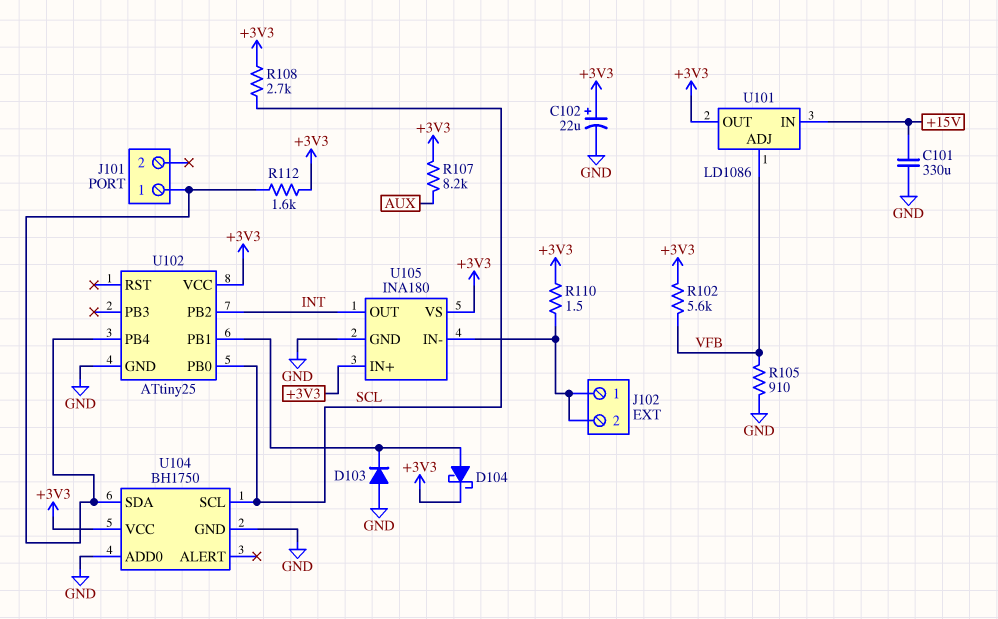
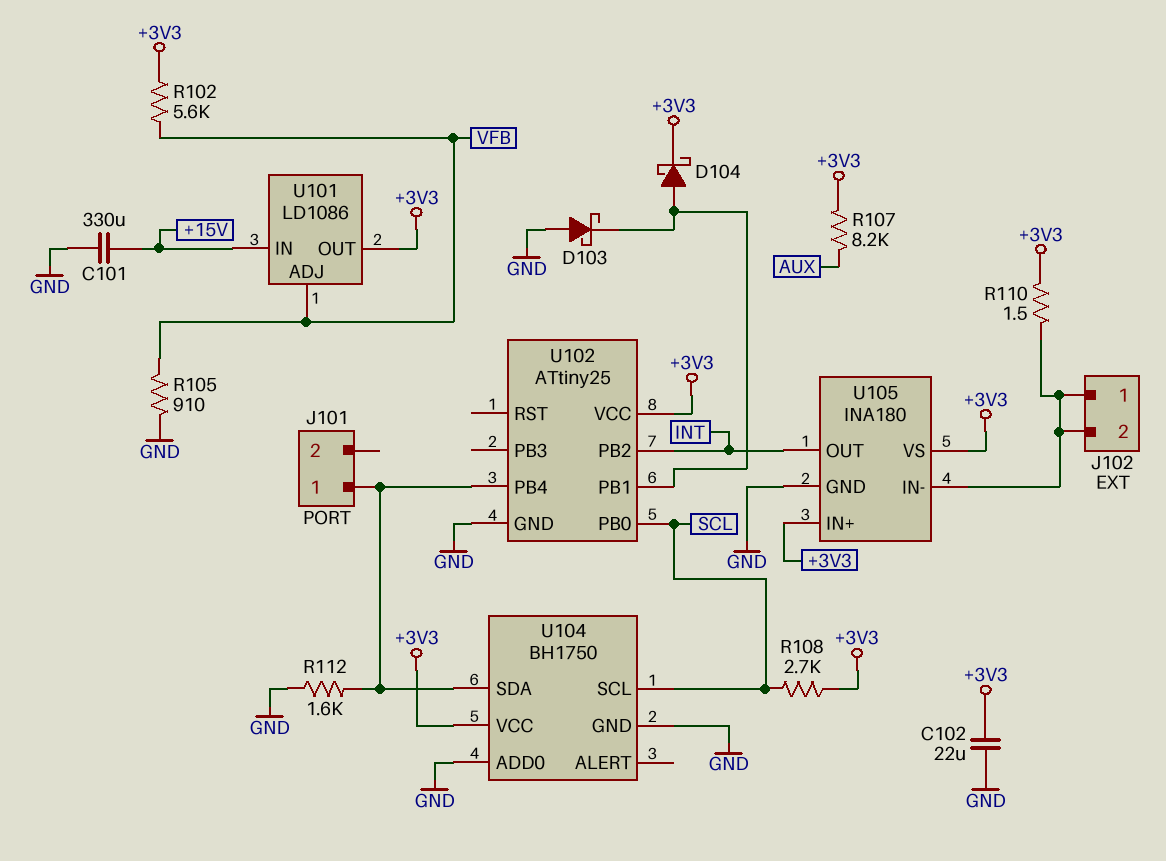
C102: 22uF (plus +3V3, minus GND) -> 22uF (+3V3, GND)
D103: diode (A GND, K U102/PB1) -> schottky (A GND, K U102/PB1)
R112: 1.6k (+3V3, J101/1) -> 1.6k (GND, J101/1)

